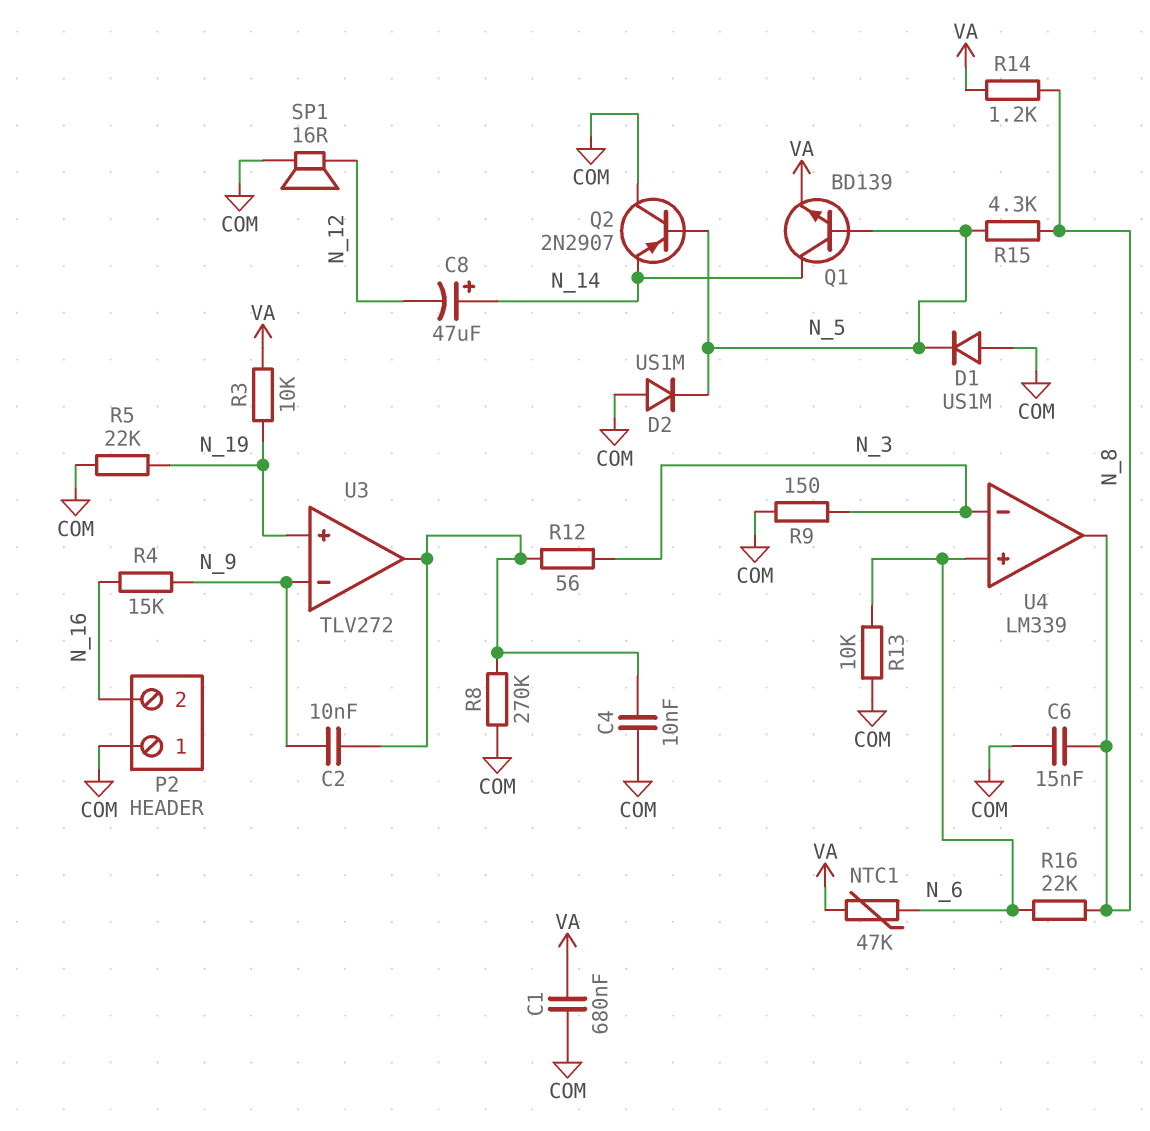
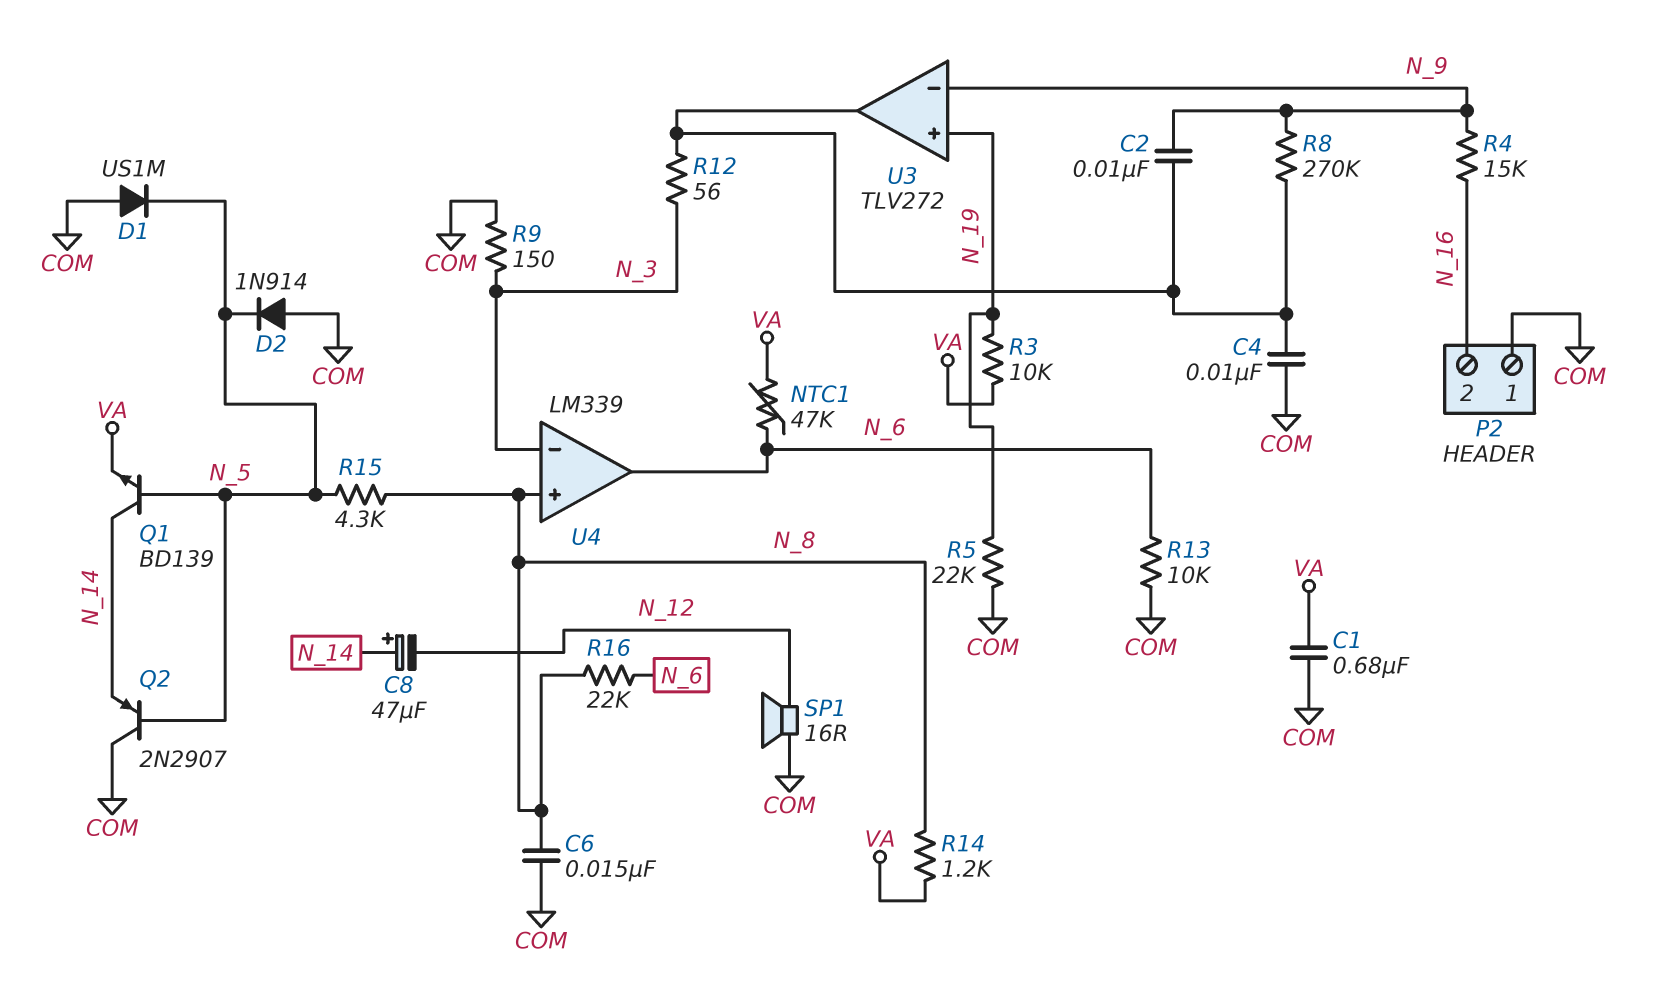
D2: diode US1M (A COM, K N_5) -> diode 1N914 (A COM, K N_5)
R8: 270k (COM, U3/out) -> 270k (N_9, U3/out)
U4 pin in+: N_6 -> N_8
U4 pin out: N_8 -> N_6

